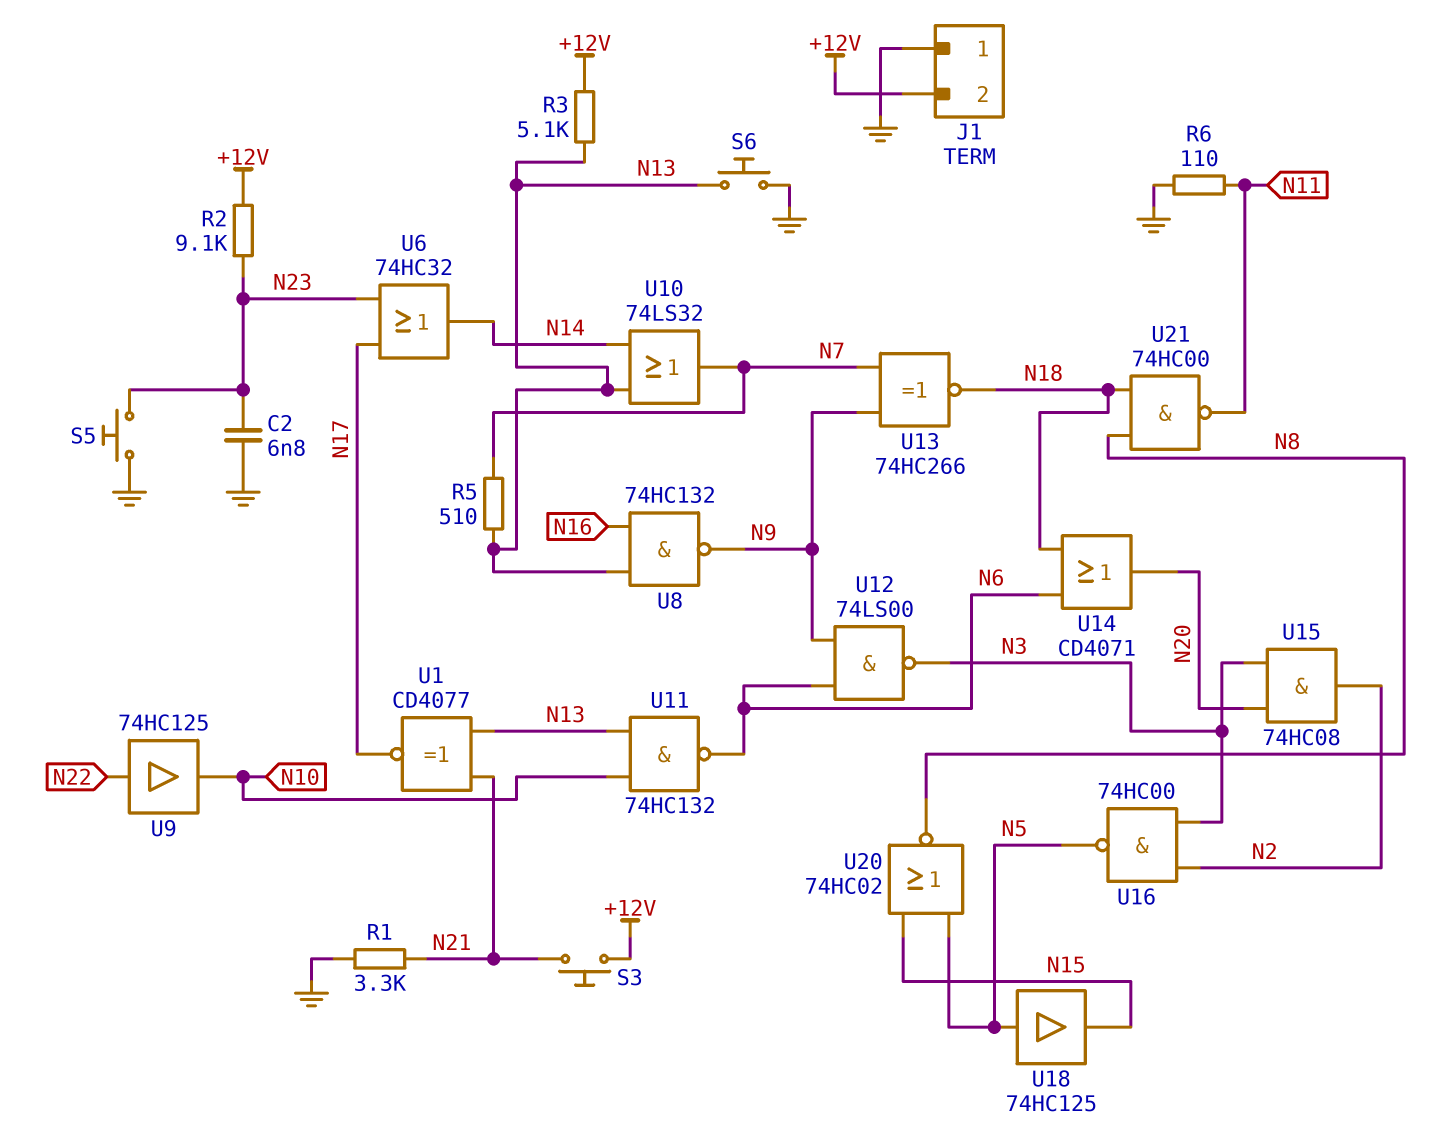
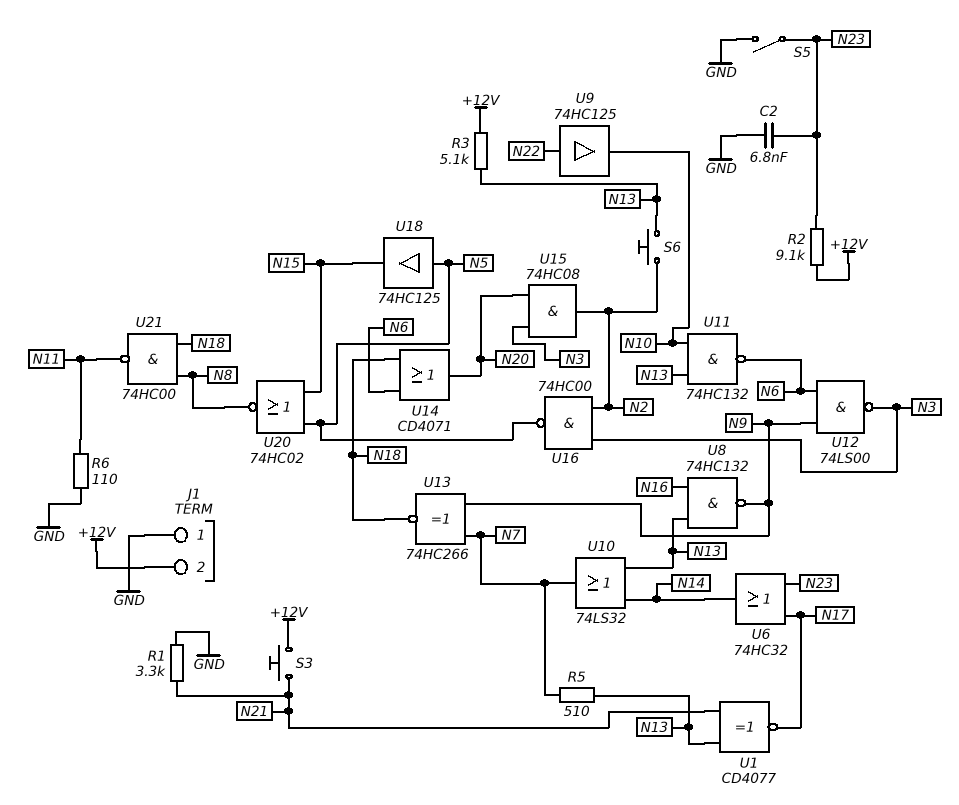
S5: button (GND, N23) -> switch (GND, N23)
S6: button (GND, N13) -> button (N2, N13)

